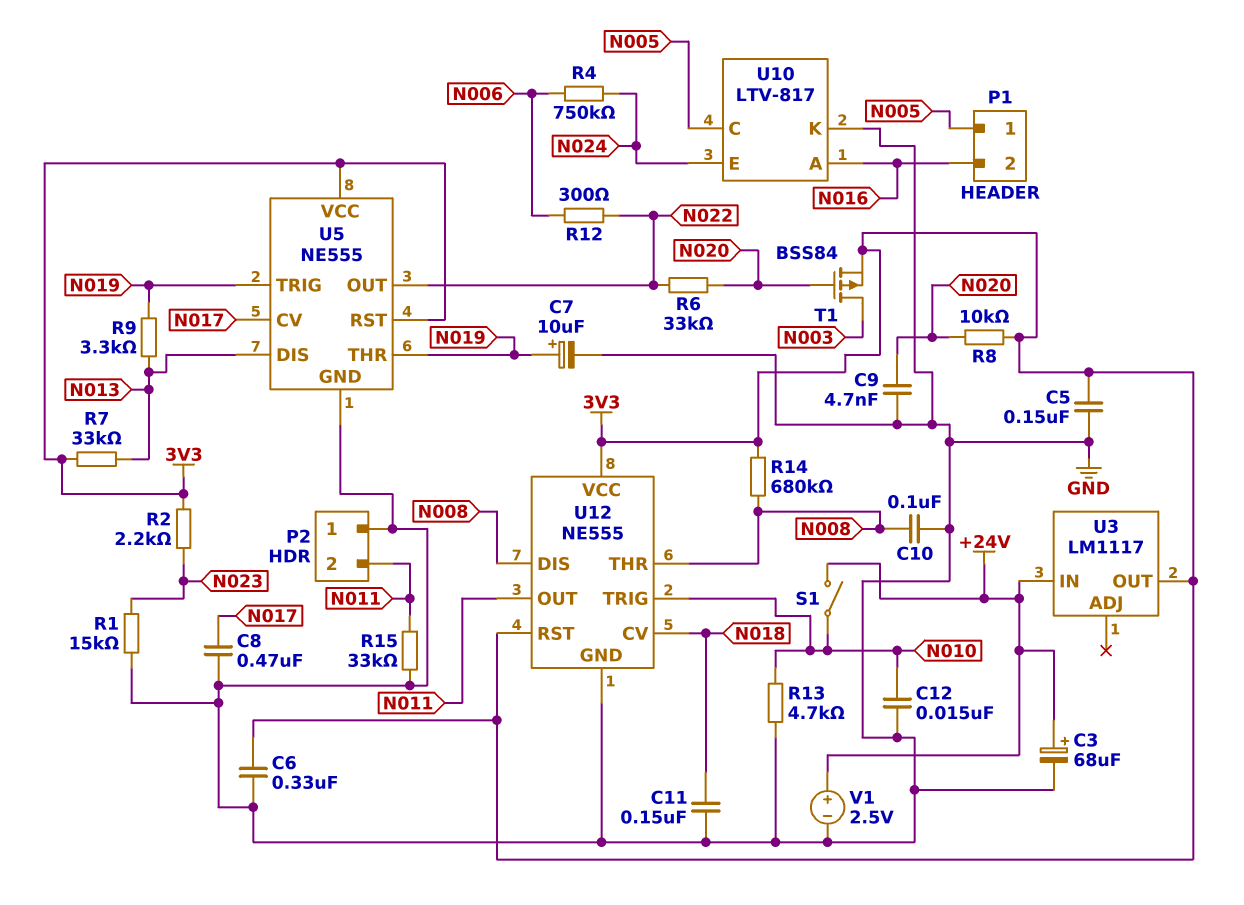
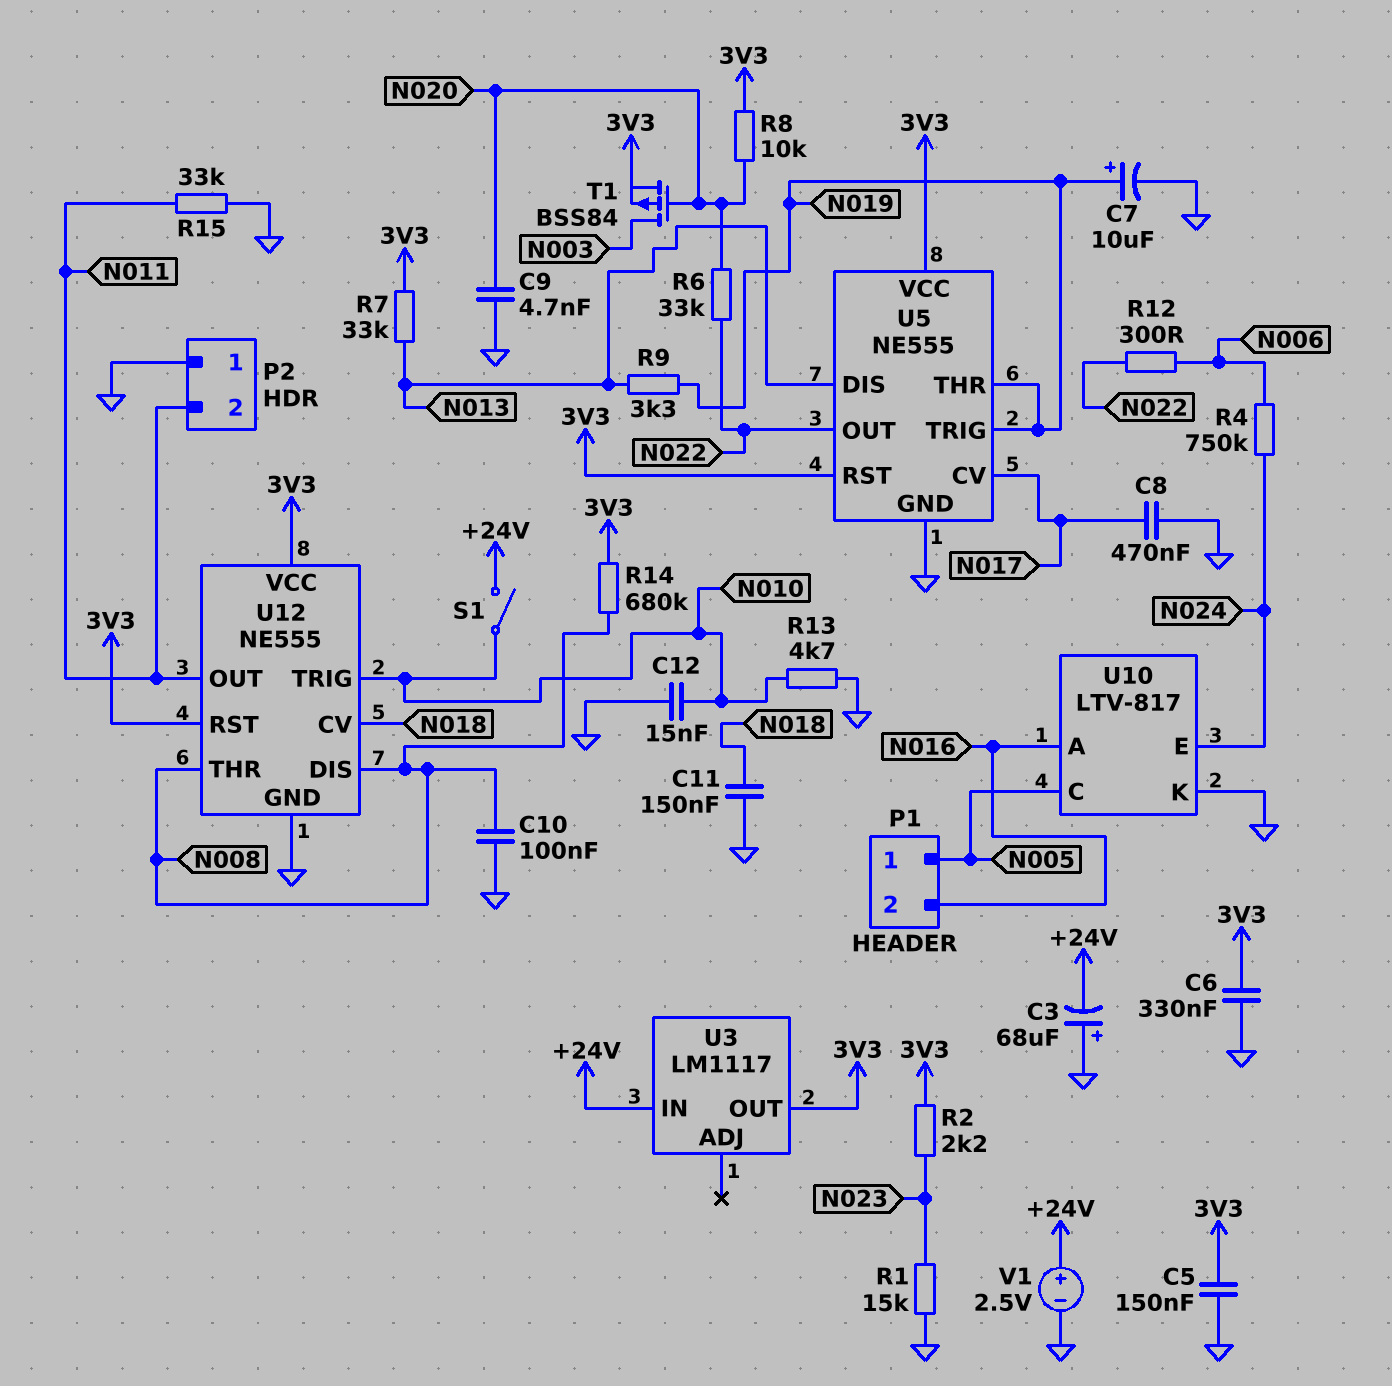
C3: 68uF (plus +24V, minus GND) -> 68uF (plus GND, minus +24V)

